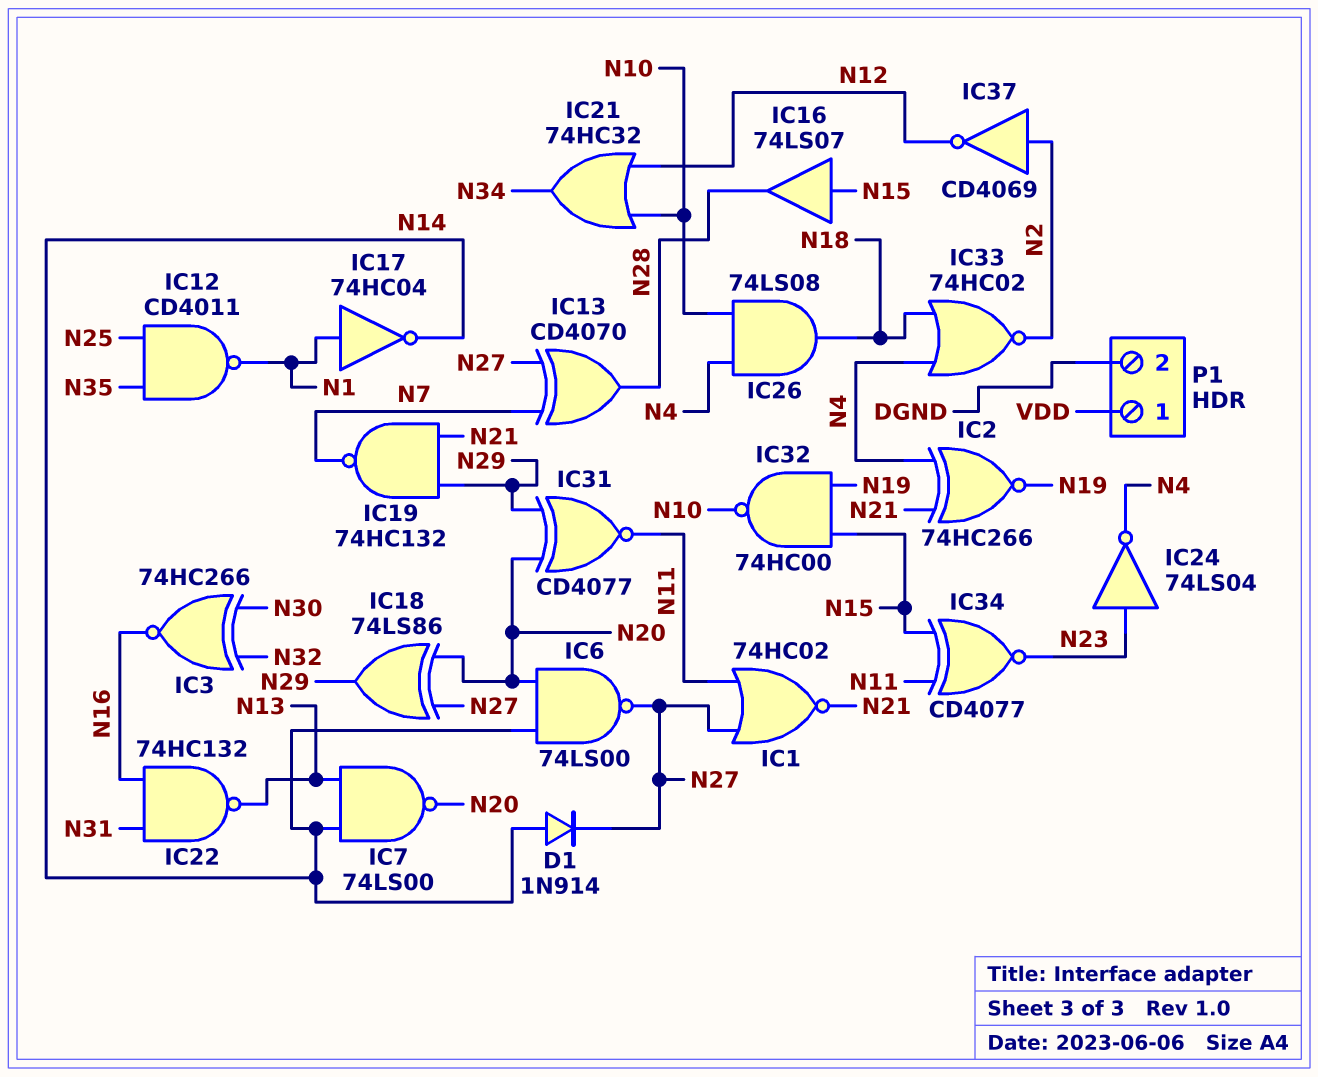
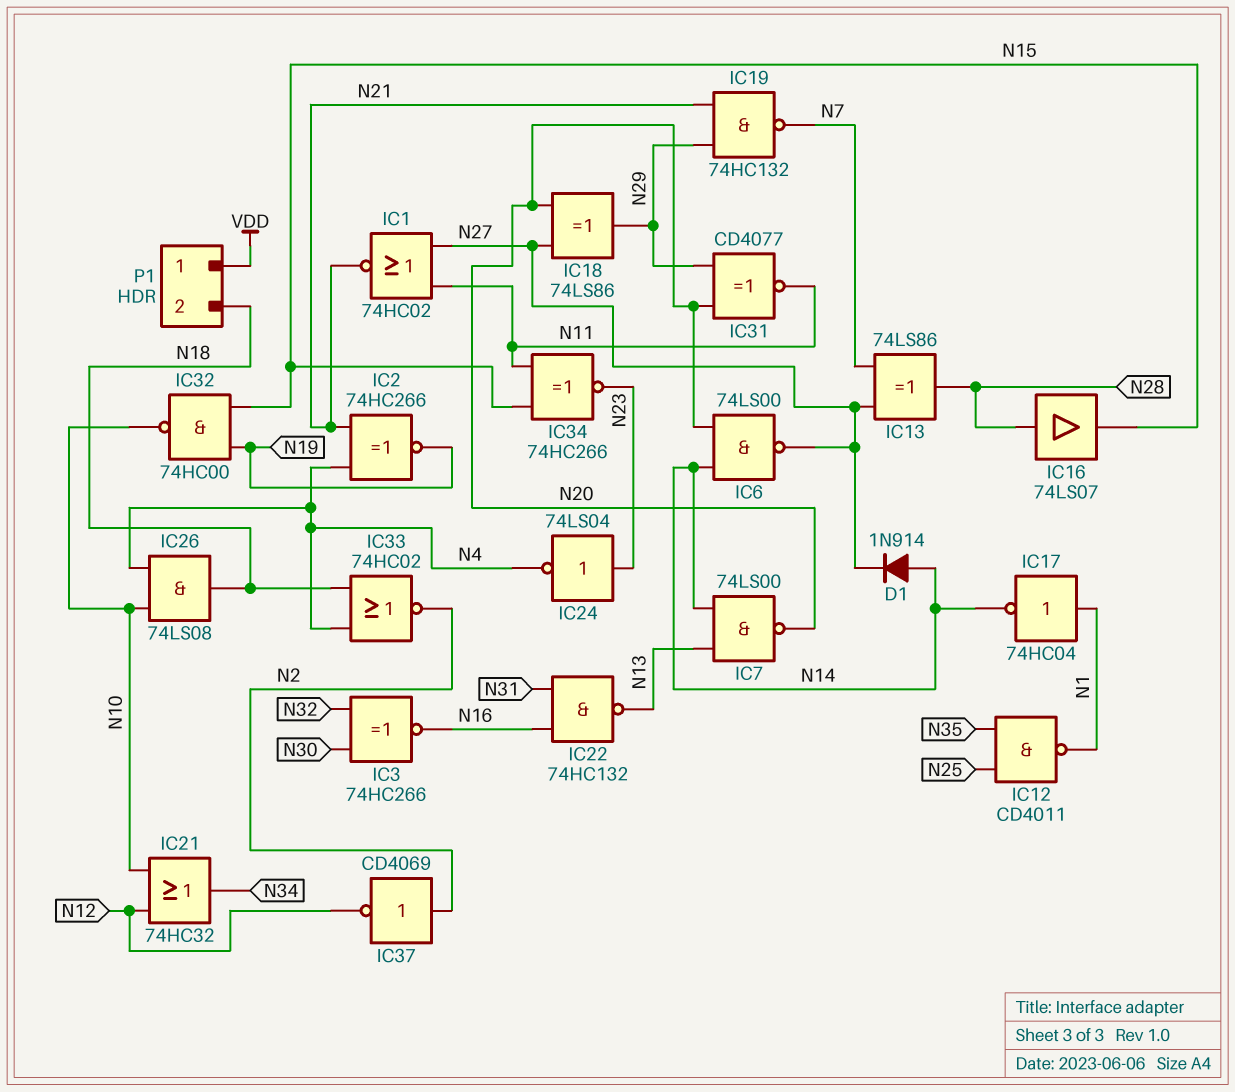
IC13: XOR CD4070 (in N7, in N27, out N28) -> XOR 74LS86 (in N7, in N27, out N28)
IC16: buffer 74LS07 (in N15, out N28) -> buffer 74LS07 (in N28, out N15)
IC34: XNOR CD4077 (in N11, in N15, out N23) -> XNOR 74HC266 (in N11, in N15, out N23)
P1 pin 2: DGND -> N18

